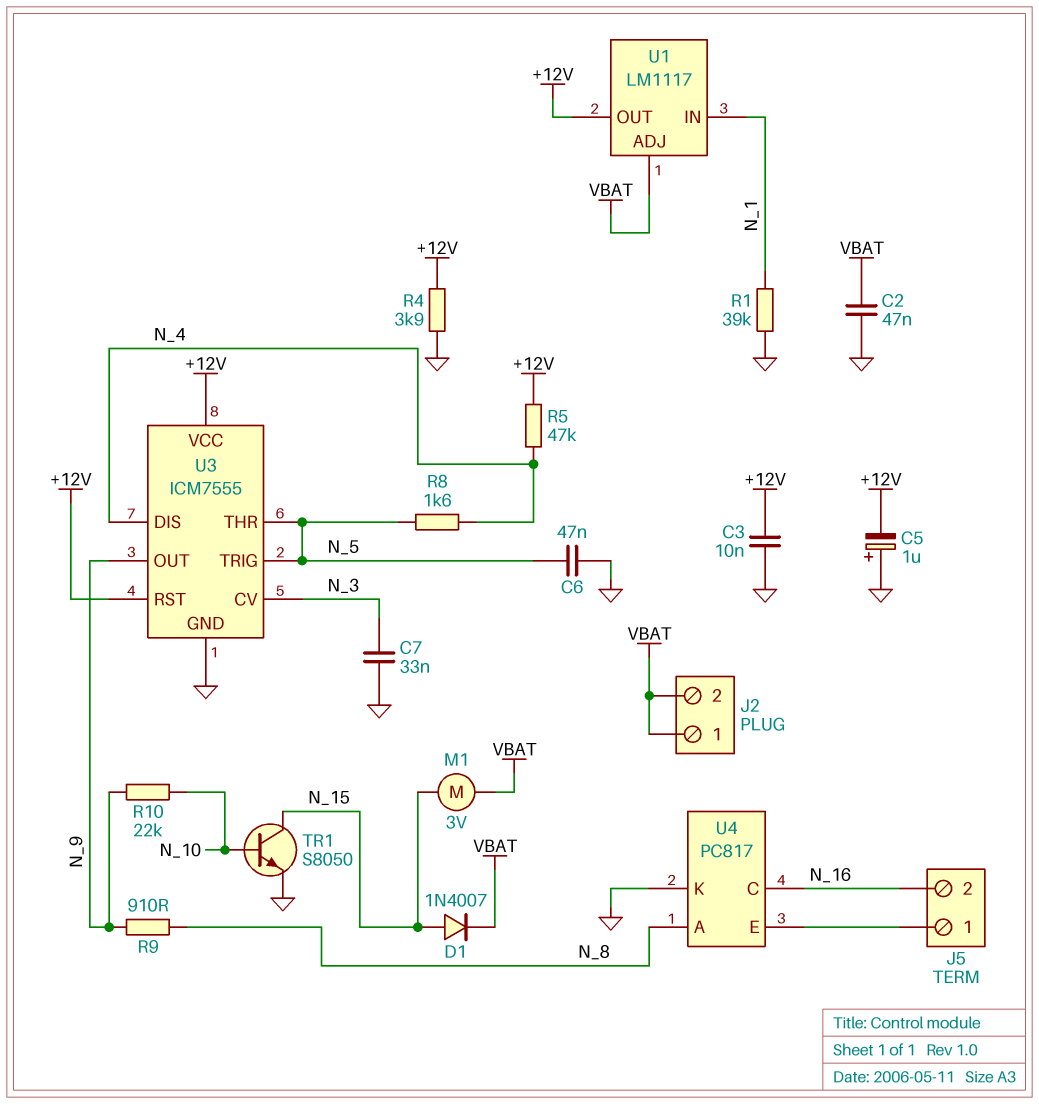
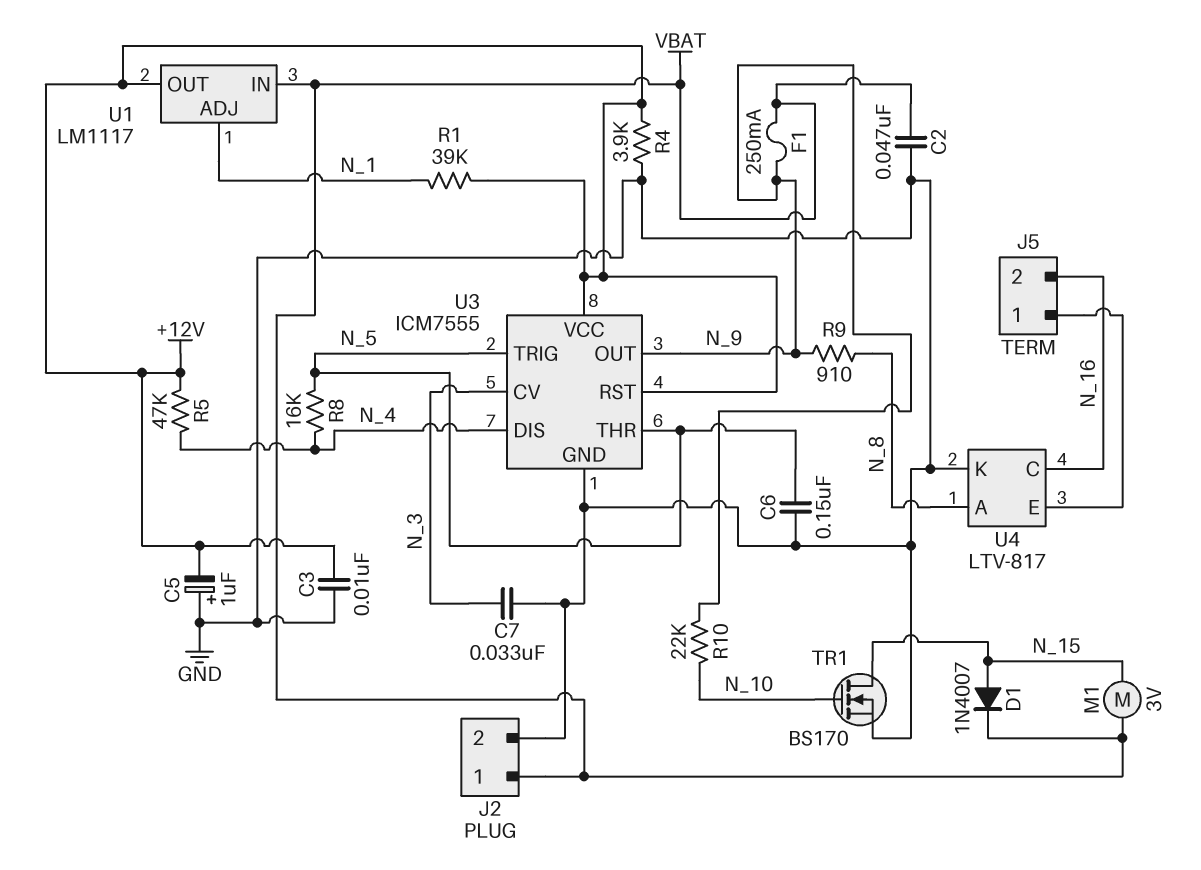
C6: 47nF (GND, N_5) -> 150nF (GND, N_5)
F1: none -> 250mA (N_9, VBAT)
J2 pin 2: VBAT -> GND
R1: 39k (GND, N_1) -> 39k (+12V, N_1)
R8: 1.6k (N_4, N_5) -> 16k (N_4, N_5)
TR1: NPN S8050 (B N_10, C N_15, E GND) -> NMOS BS170 (G N_10, D N_15, S GND)
U1 pin ADJ: VBAT -> N_1
U1 pin IN: N_1 -> VBAT
U4: PC817 -> LTV-817

